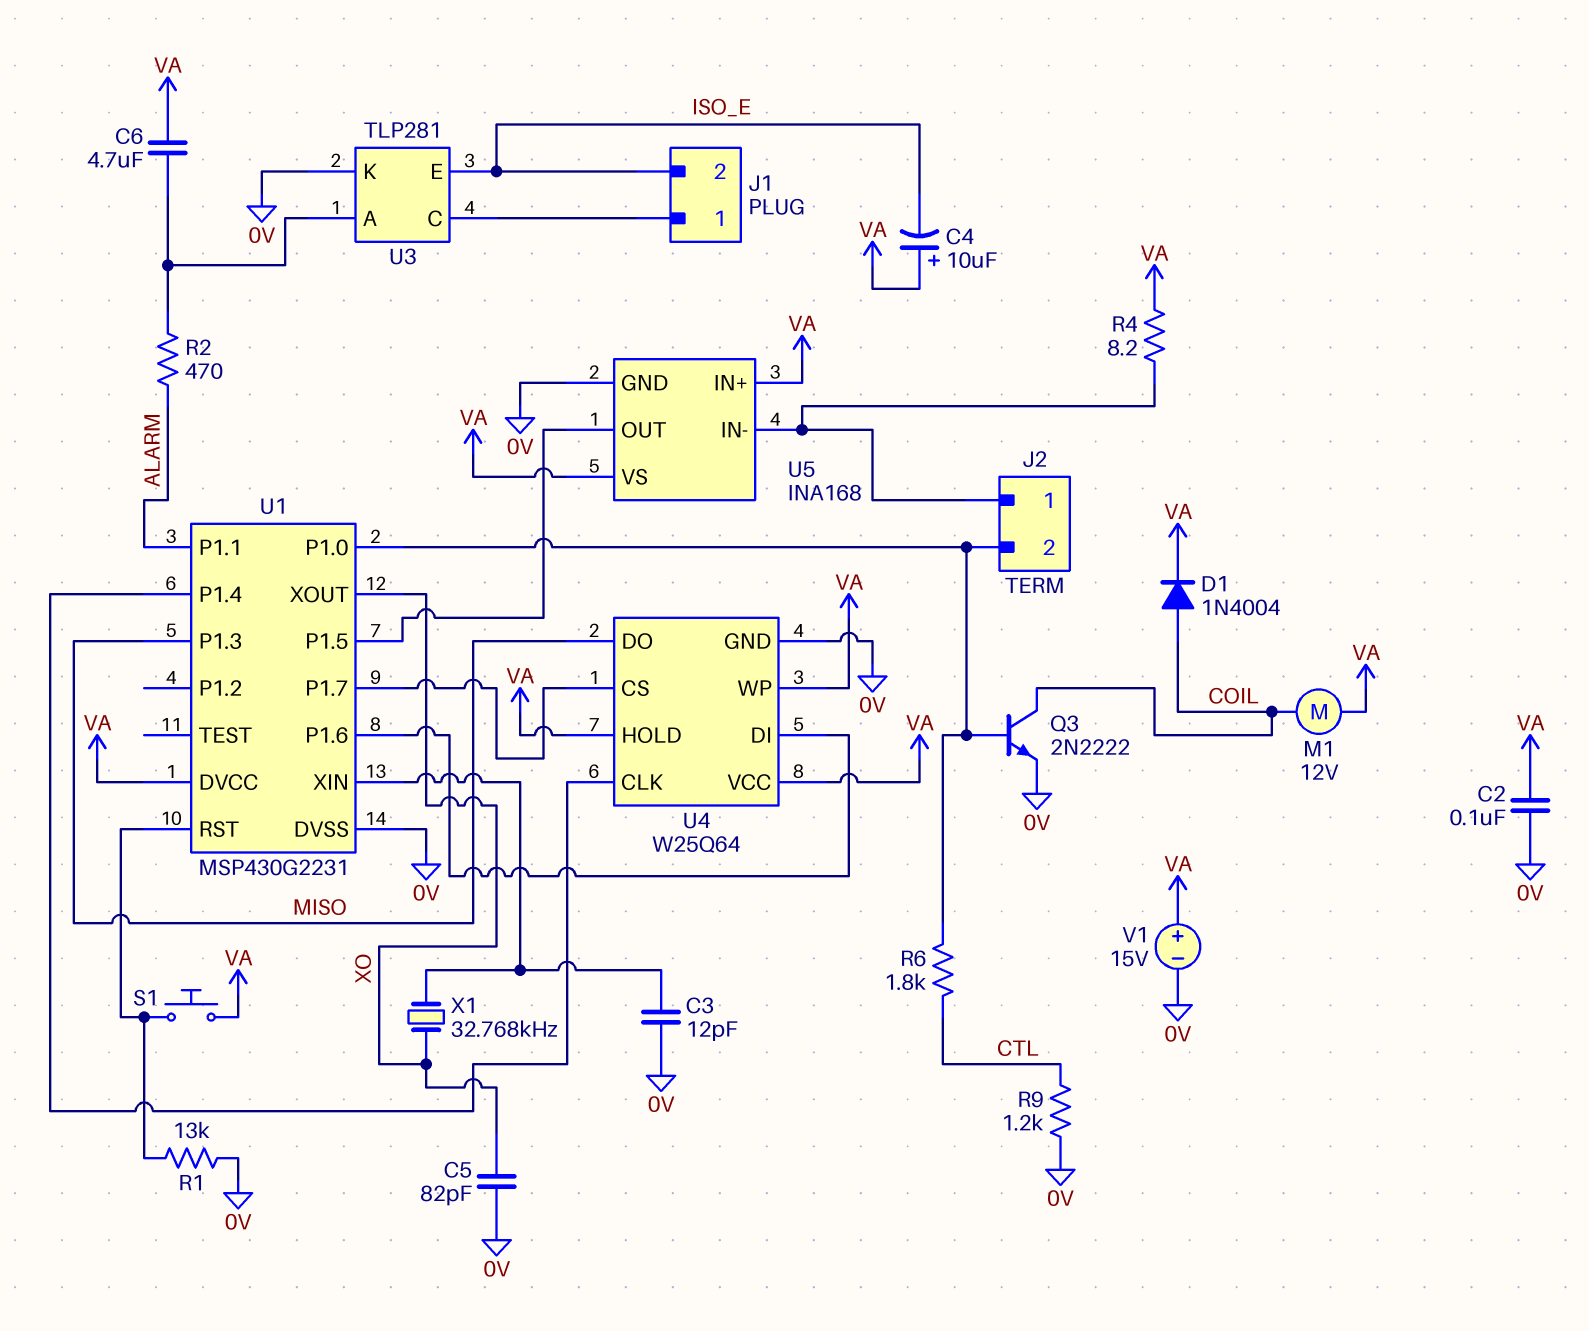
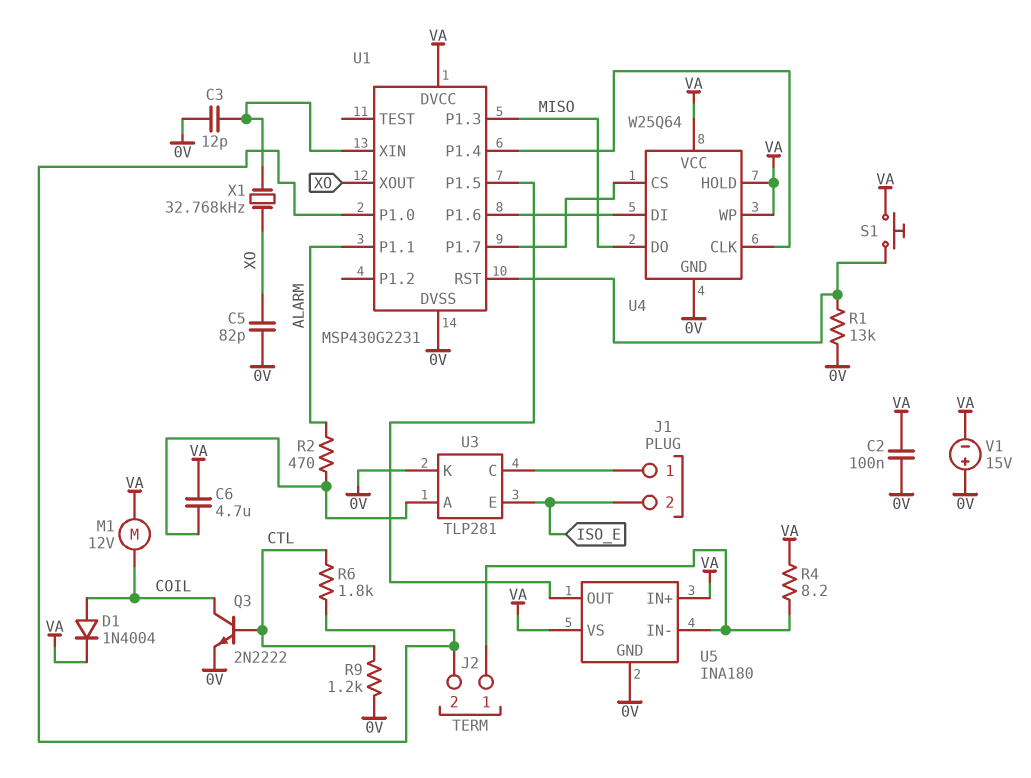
C4: 10uF (plus VA, minus ISO_E) -> none
Q3: NPN 2N2222 (B J2/2, C COIL, E 0V) -> NPN 2N2222 (B CTL, C COIL, E 0V)
U5: INA168 -> INA180
V1: 15V (plus VA, minus 0V) -> 15V (plus 0V, minus VA)

